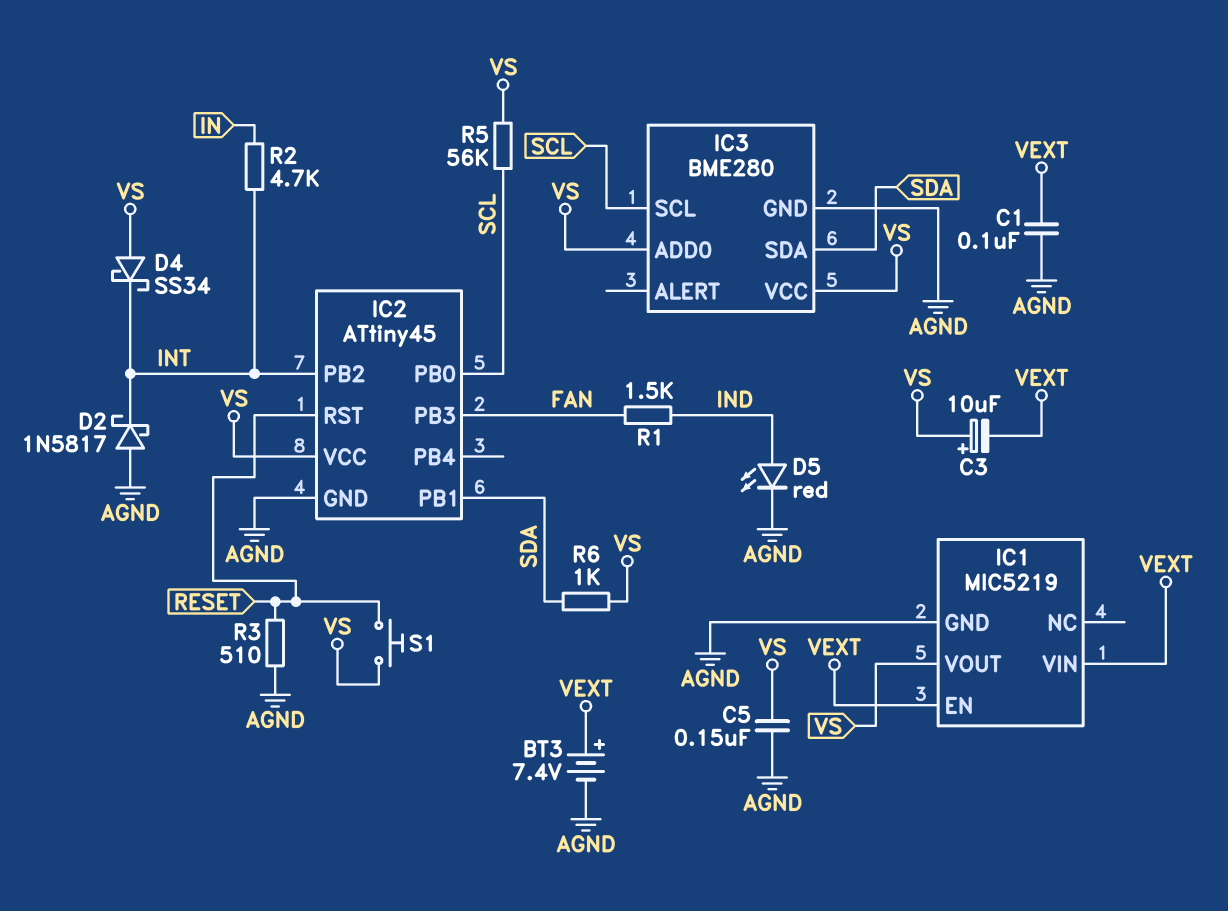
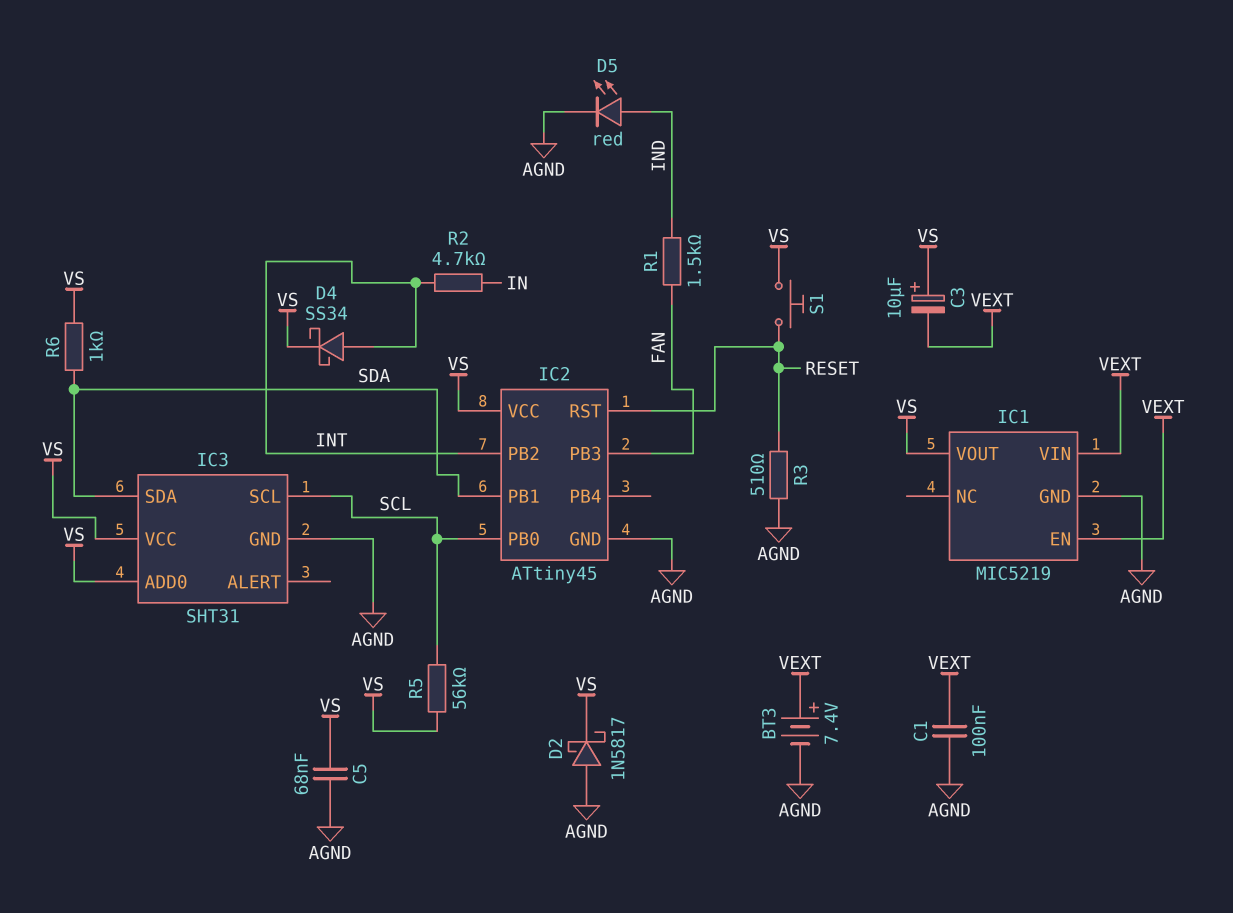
C5: 150nF (AGND, VS) -> 68nF (AGND, VS)
D2: schottky 1N5817 (A AGND, K INT) -> schottky 1N5817 (A AGND, K VS)
D4: schottky SS34 (A VS, K INT) -> schottky SS34 (A INT, K VS)
IC3: BME280 -> SHT31

